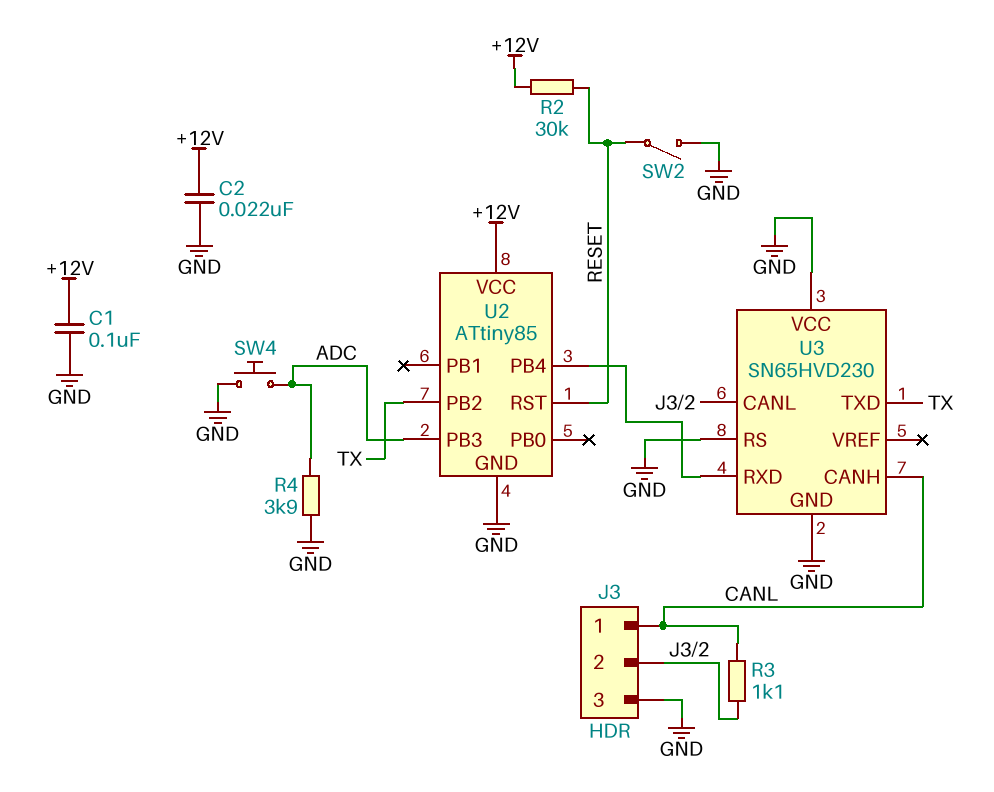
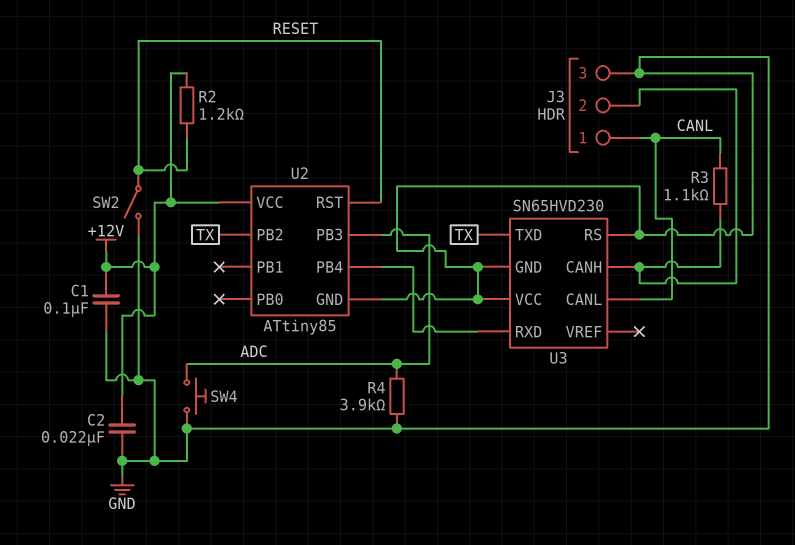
R2: 30k (+12V, RESET) -> 1.2k (+12V, RESET)
U3 pin CANH: CANL -> J3/2
U3 pin CANL: J3/2 -> CANL

